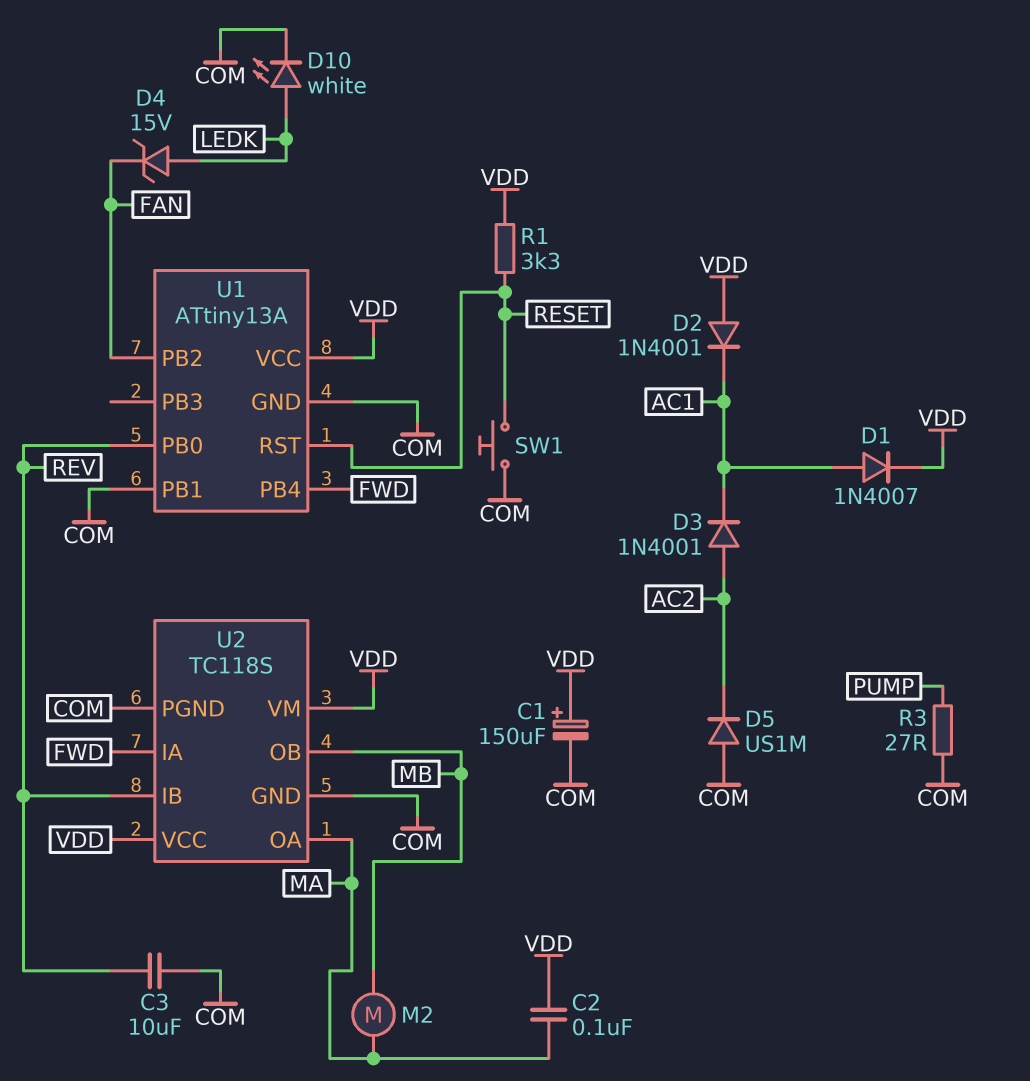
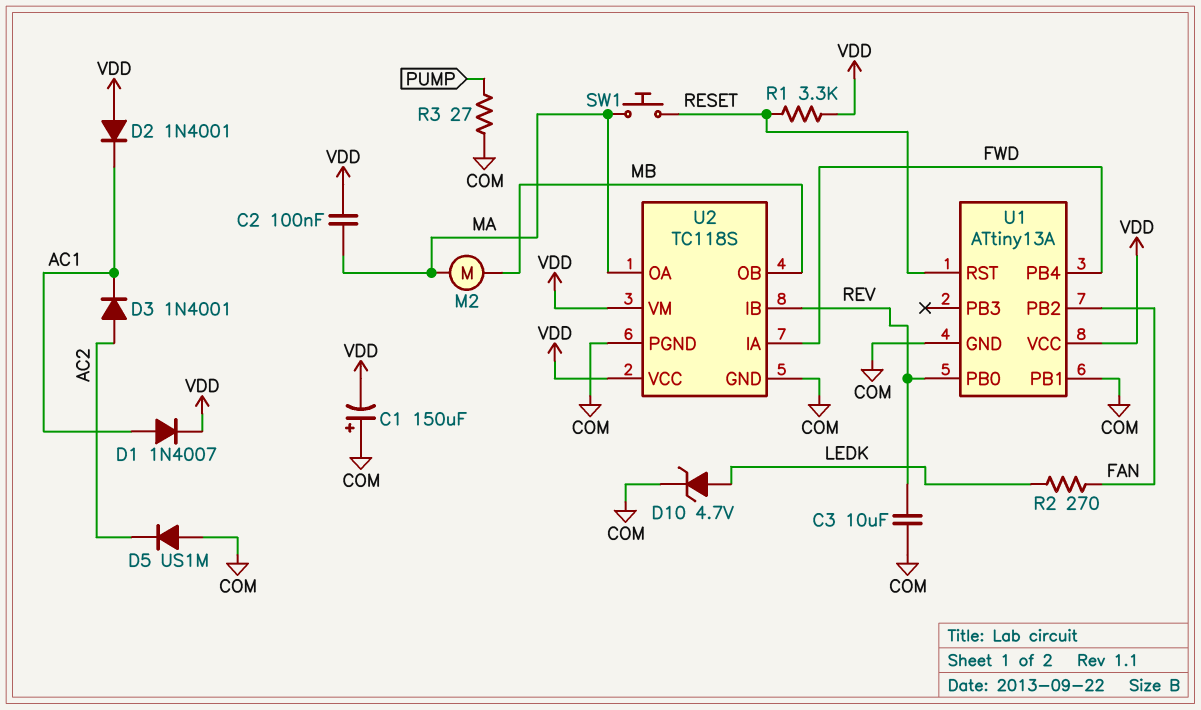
C1: 150uF (plus VDD, minus COM) -> 150uF (plus COM, minus VDD)
D4: zener 15V (A LEDK, K FAN) -> none
D10: LED white (A LEDK, K COM) -> zener 4.7V (A LEDK, K COM)
R2: none -> 270 (FAN, LEDK)
SW1: button (COM, RESET) -> button (MA, RESET)

